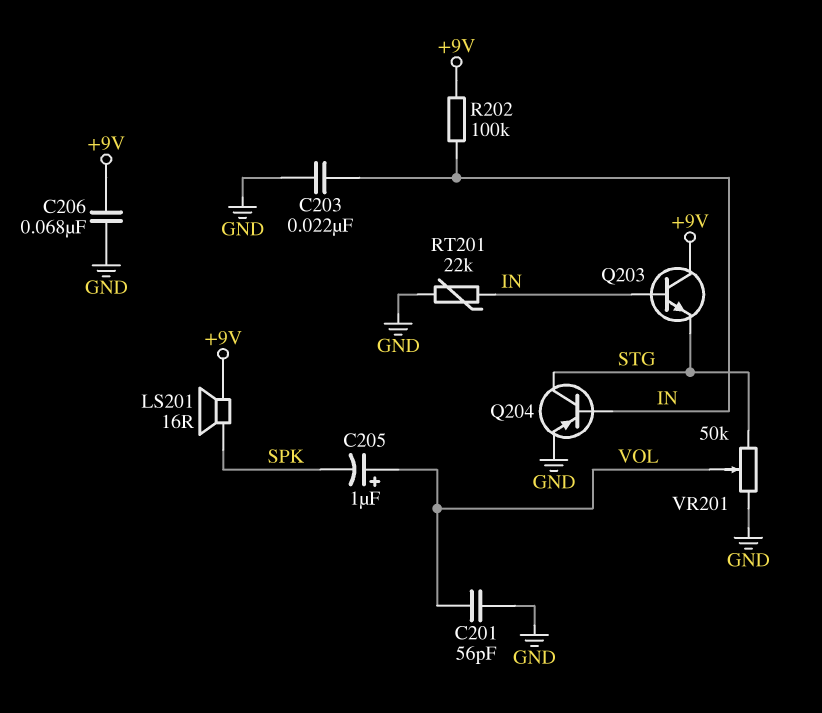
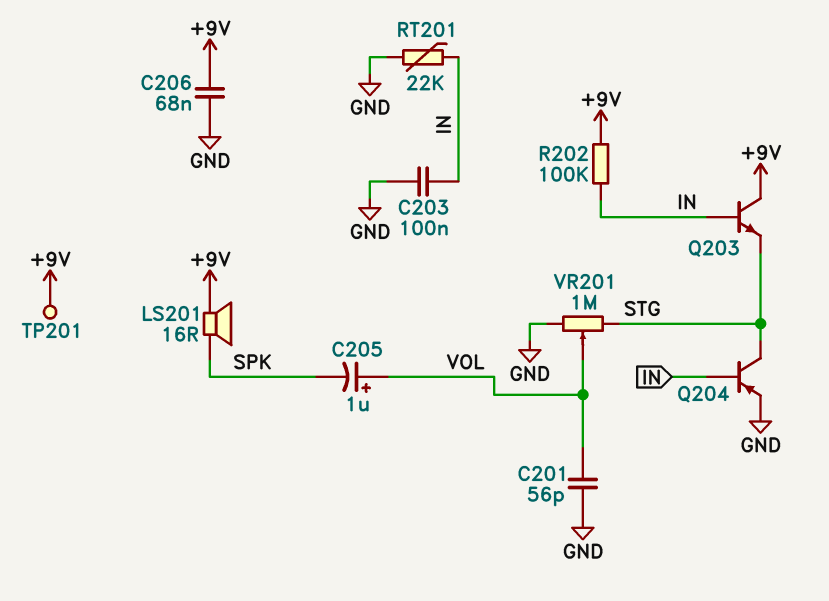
C203: 22nF (GND, IN) -> 100nF (GND, IN)
TP201: none -> test point (+9V)
VR201: 50k (GND, STG, wiper VOL) -> 1M (GND, STG, wiper VOL)

